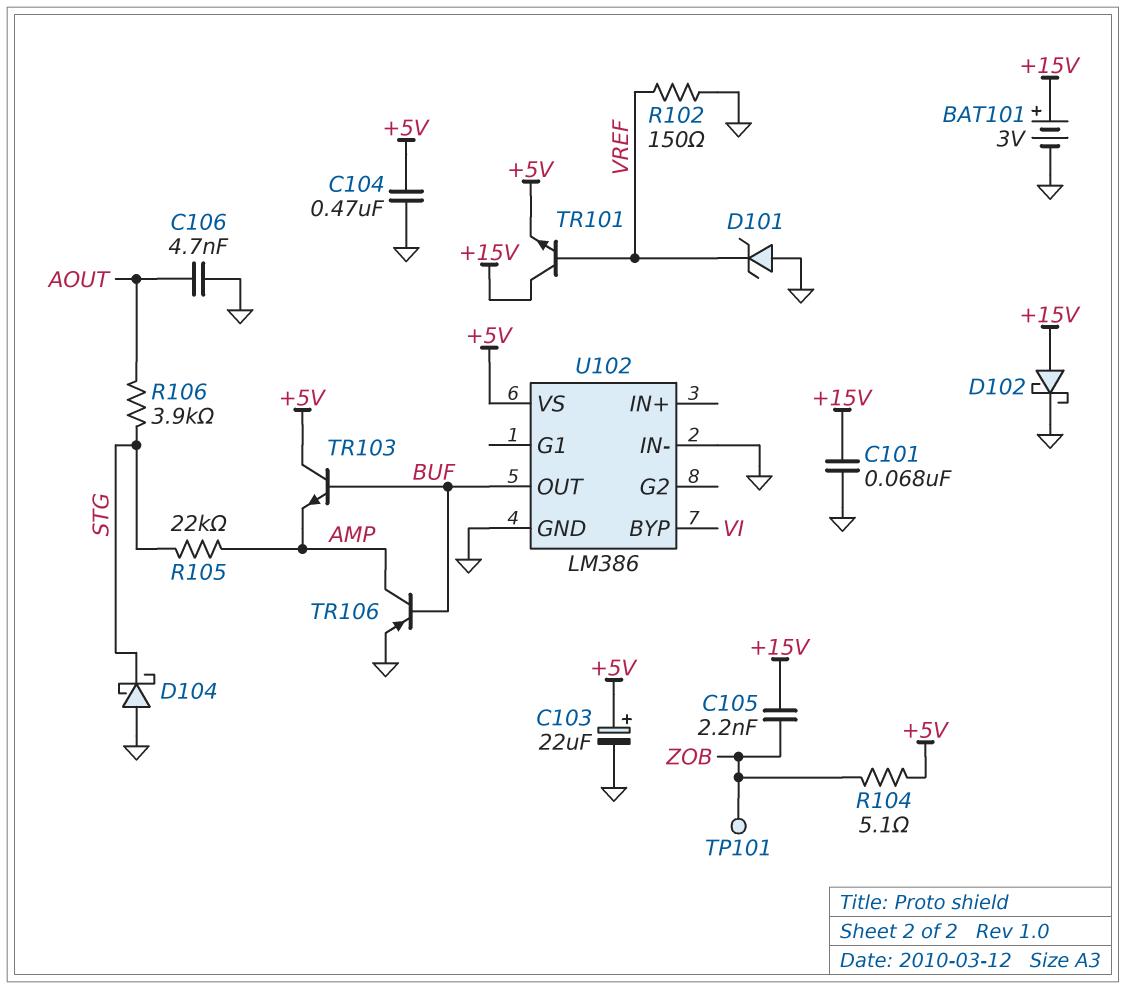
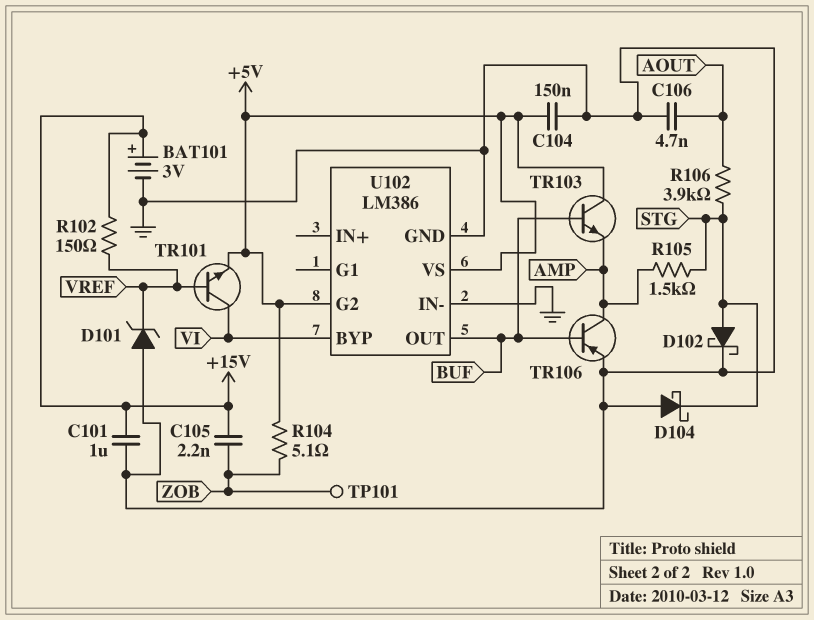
C101: 68nF (+15V, GND) -> 1uF (+15V, GND)
C103: 22uF (plus +5V, minus GND) -> none
C104: 470nF (+5V, GND) -> 150nF (+5V, GND)
D102: schottky (A +15V, K GND) -> schottky (A STG, K GND)
R102: 150 (GND, VREF) -> 150 (+15V, VREF)
R105: 22k (AMP, STG) -> 1.5k (AMP, STG)
TR101: NPN (B VREF, C +15V, E +5V) -> NPN (B VREF, C VI, E +5V)
U102 pin G2: none -> +5V

